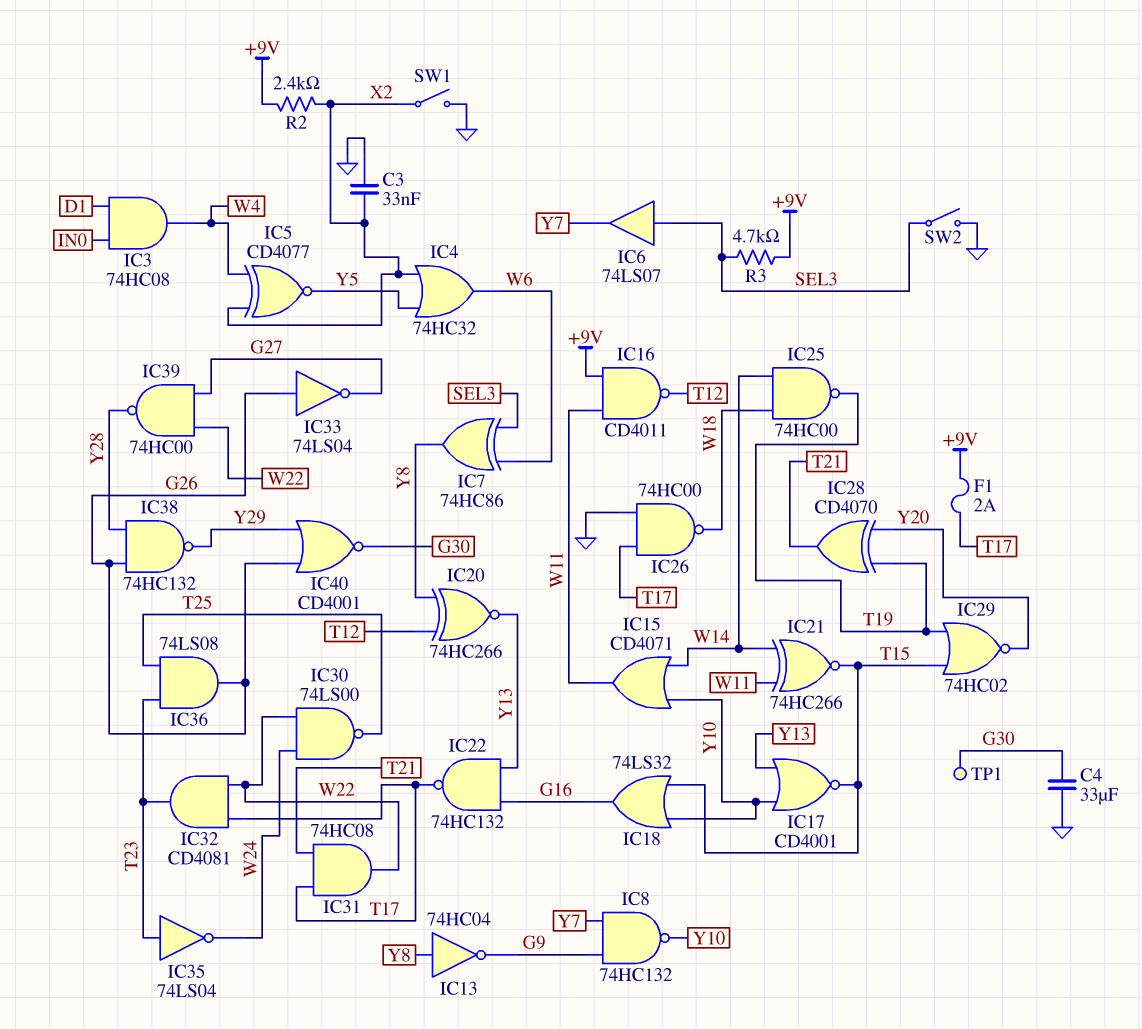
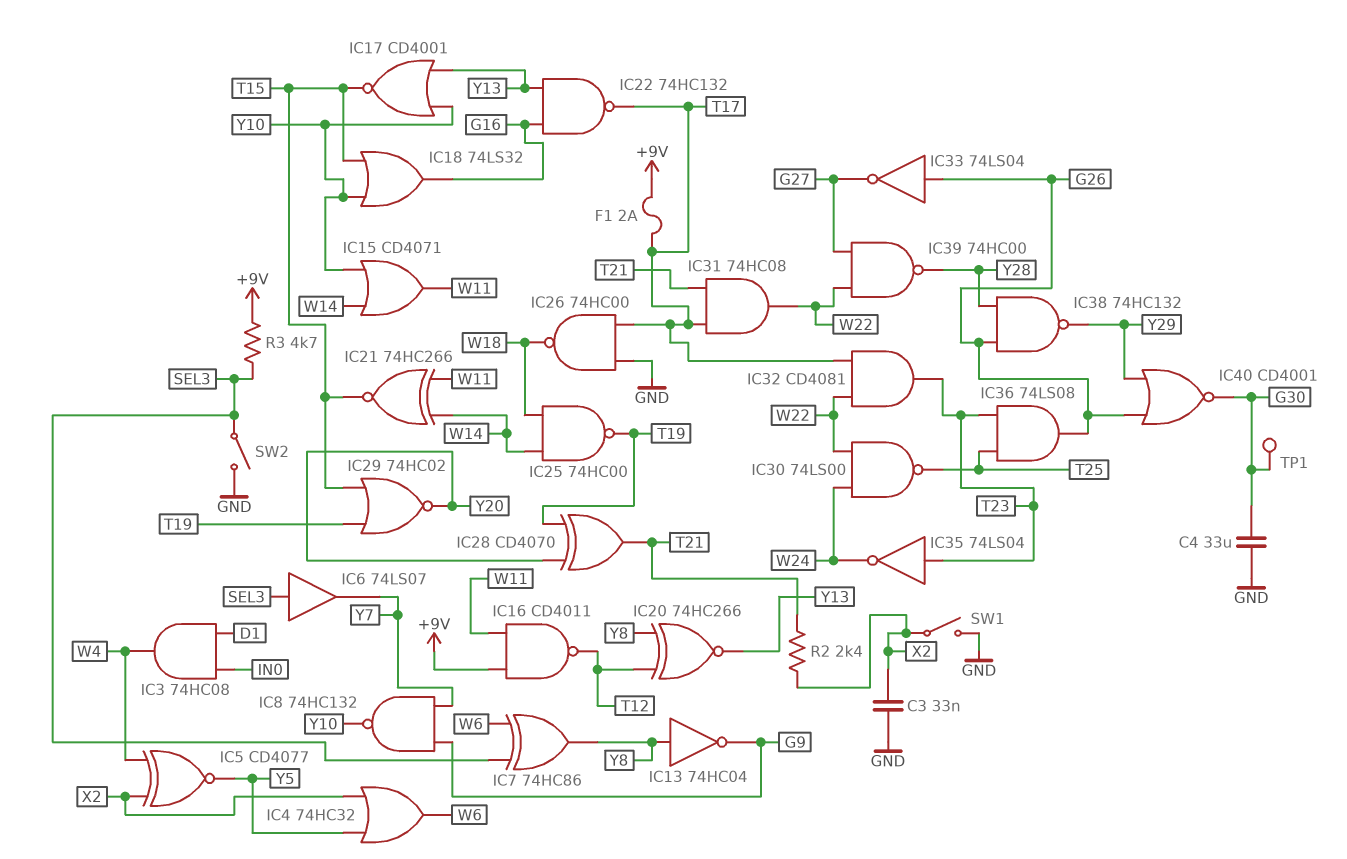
R2: 2.4k (+9V, X2) -> 2.4k (T21, X2)

